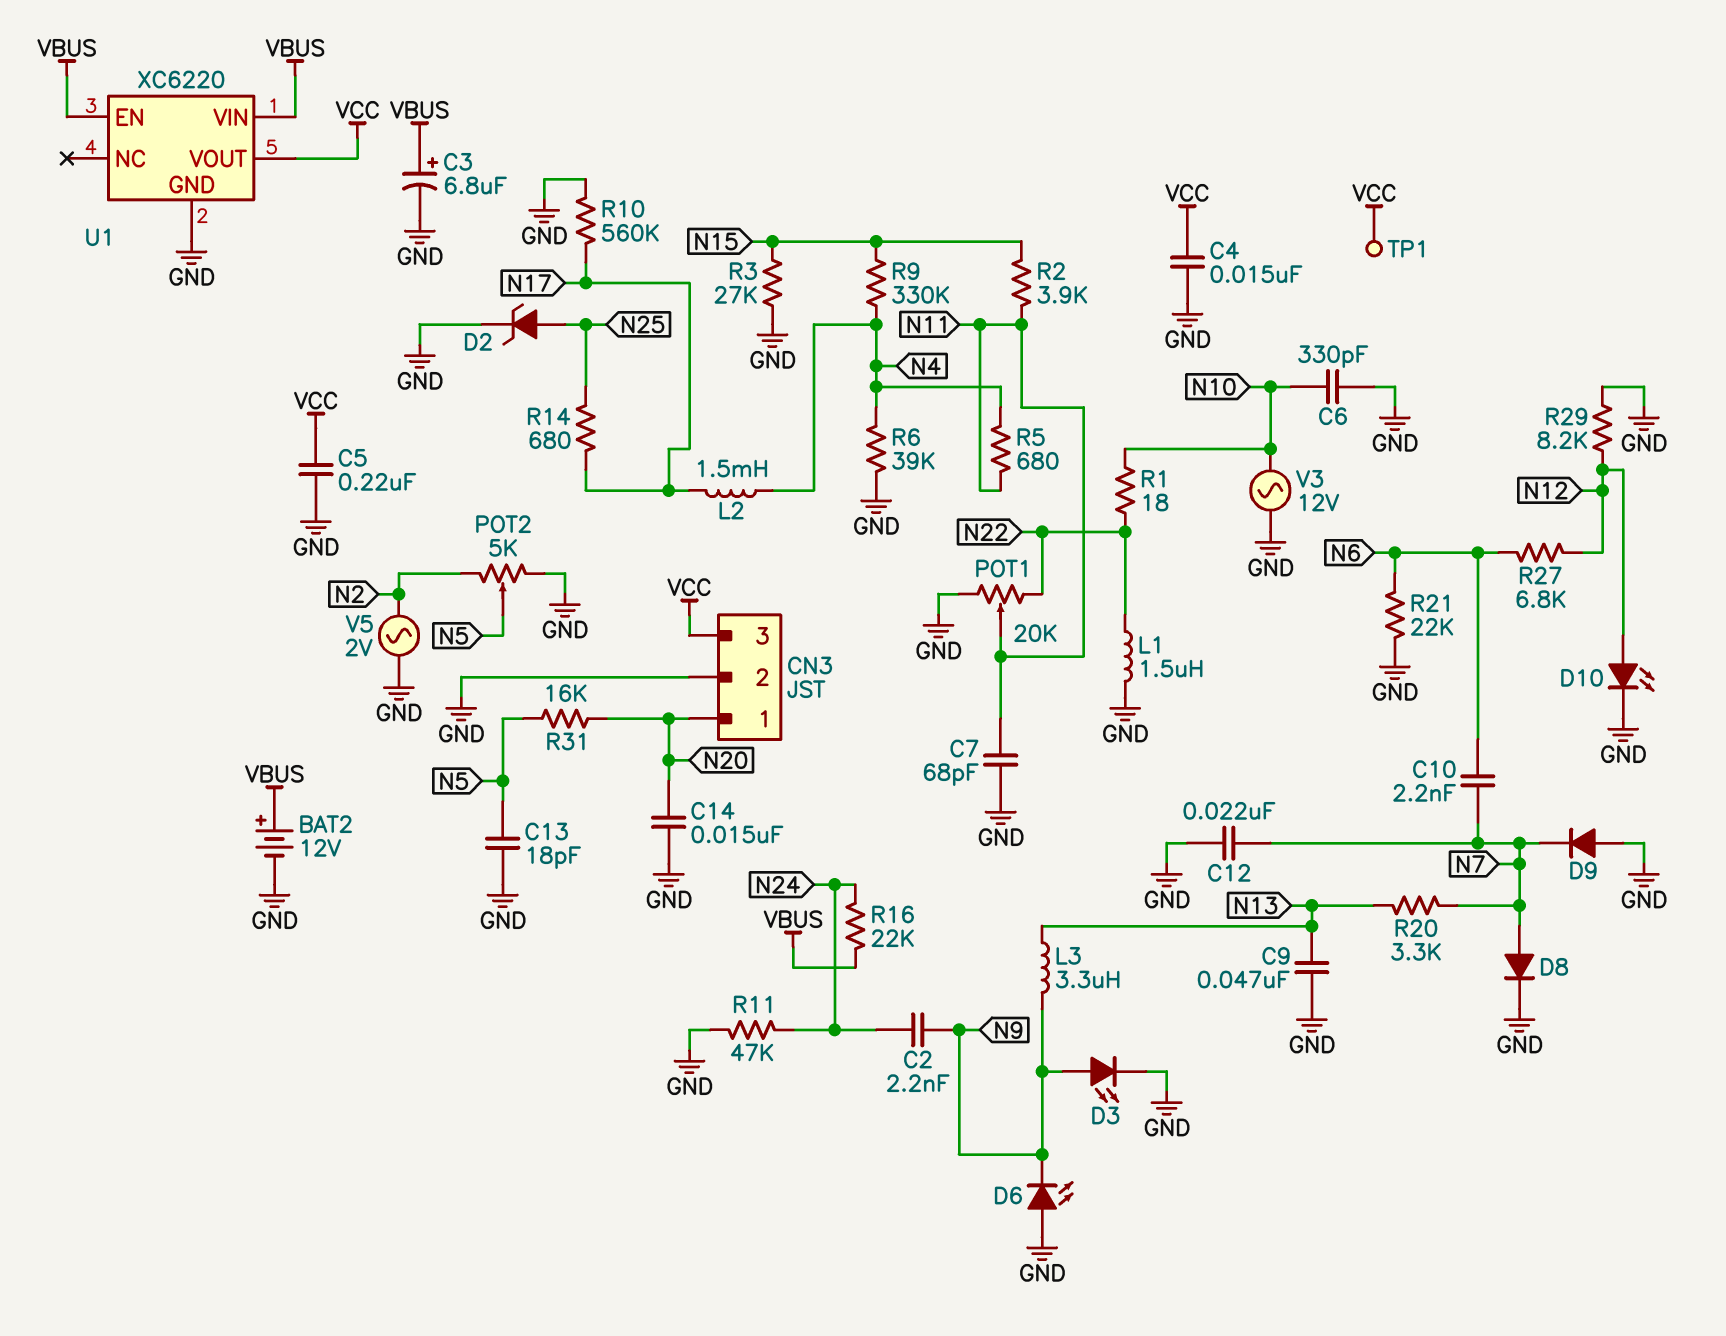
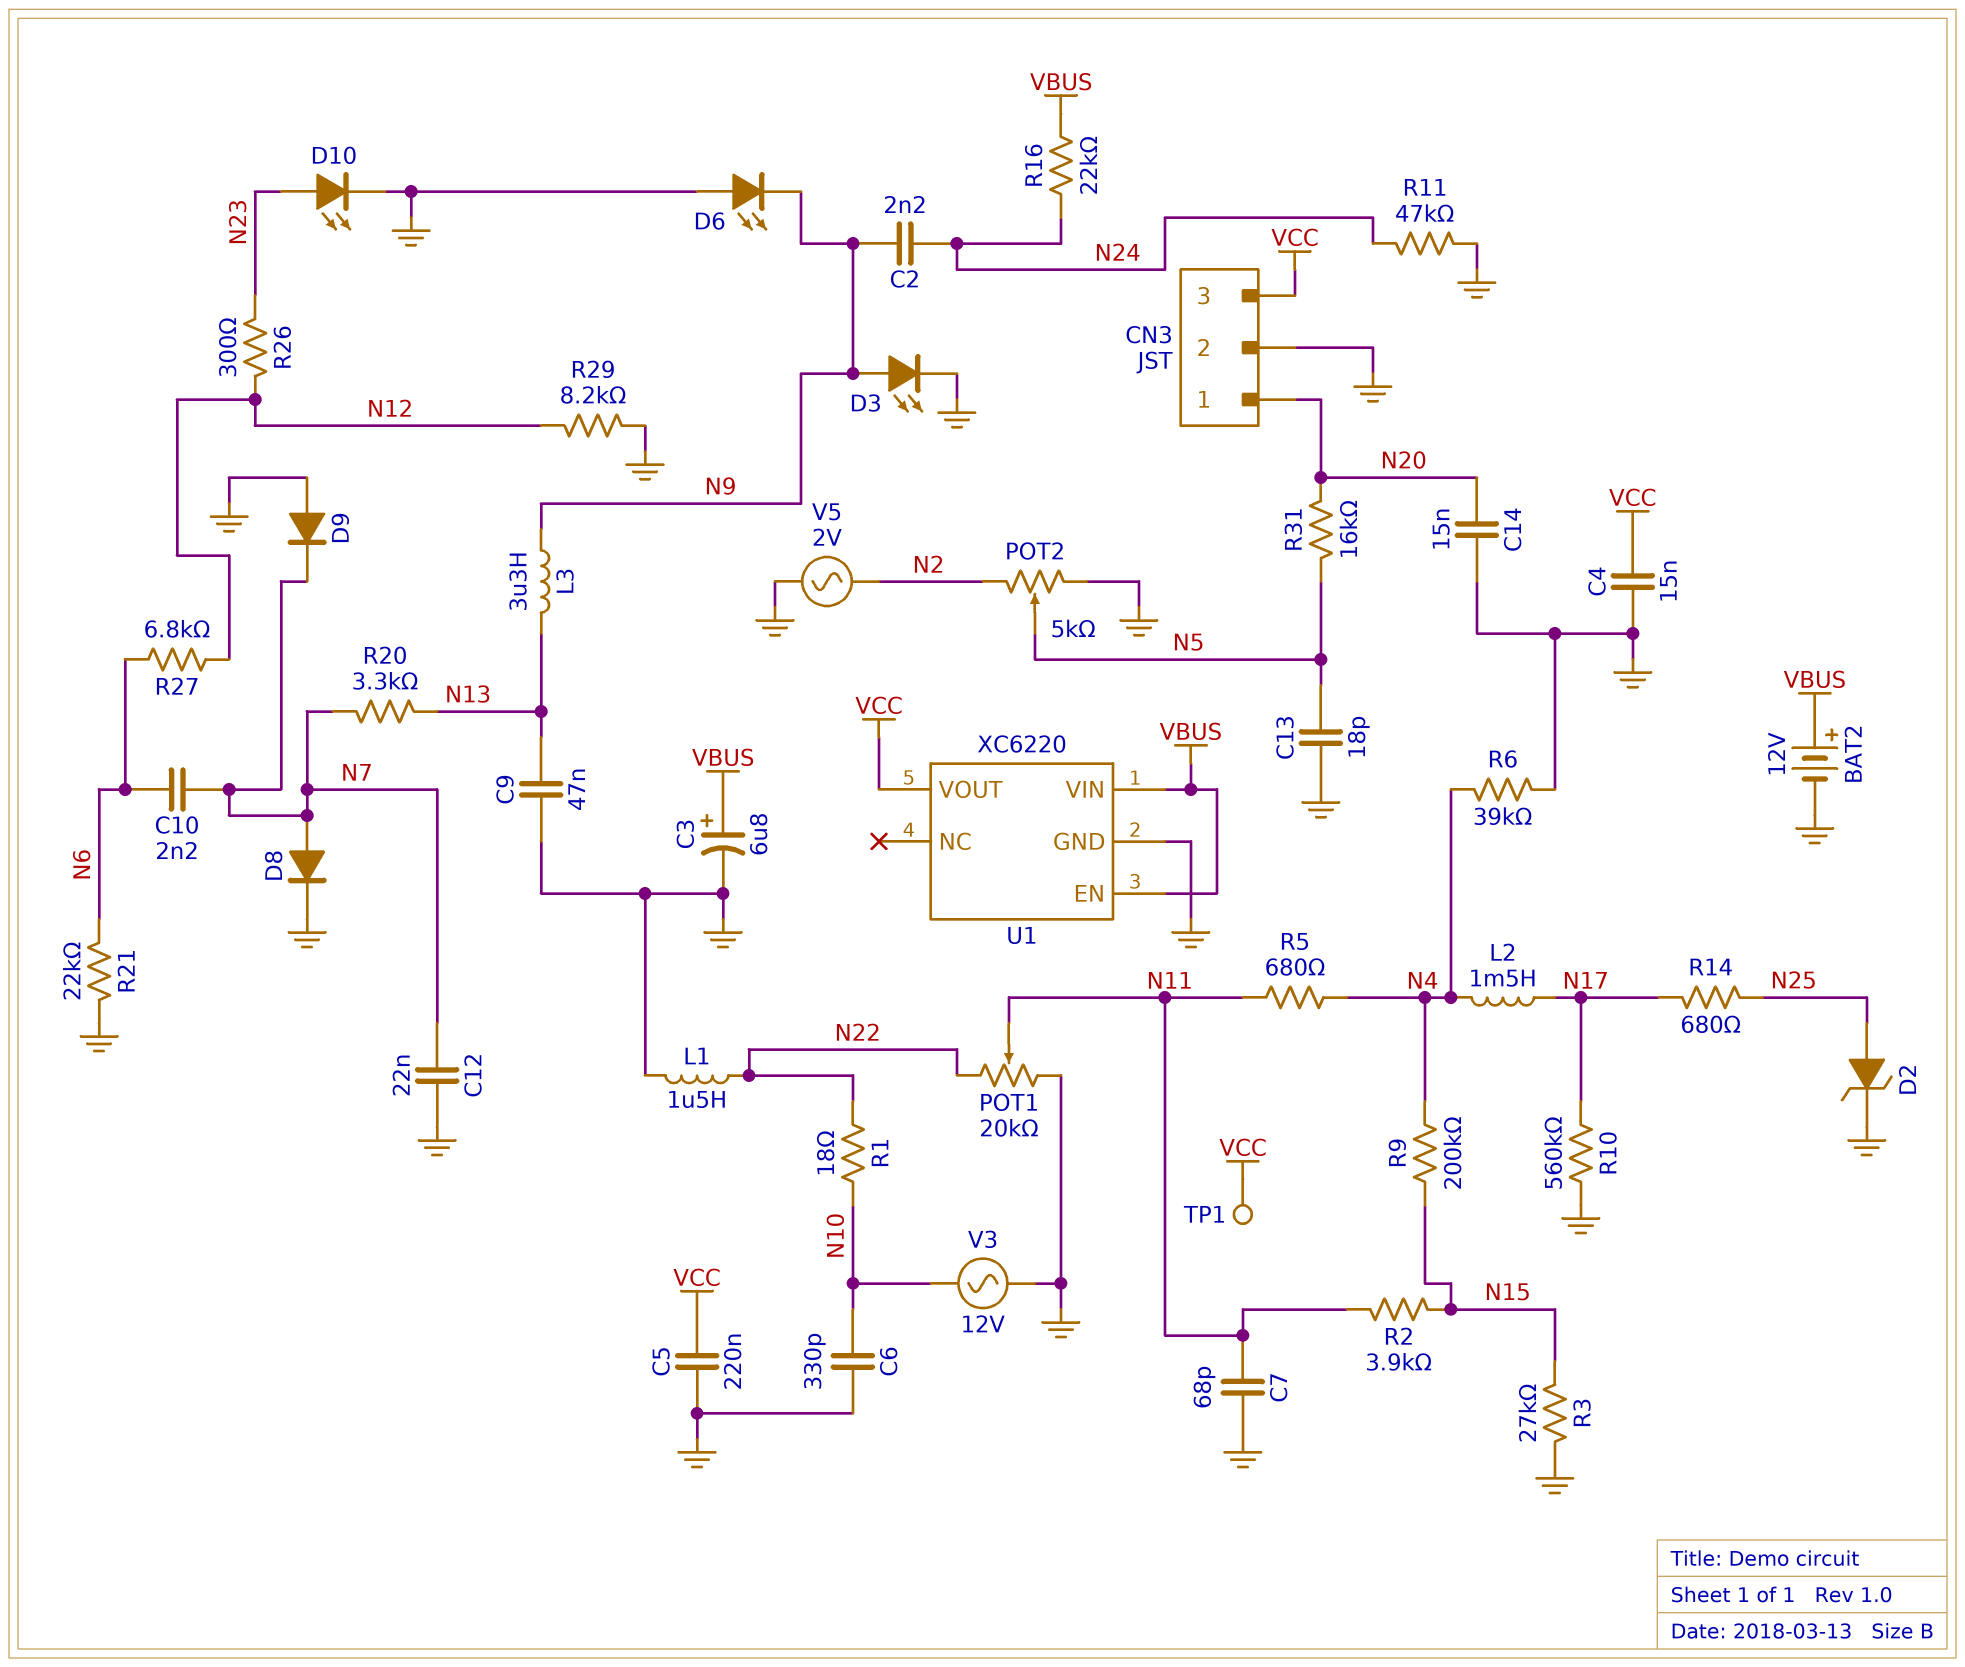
D10: LED (A N12, K GND) -> LED (A N23, K GND)
R9: 330k (N4, N15) -> 200k (N4, N15)
R26: none -> 300 (N12, N23)

